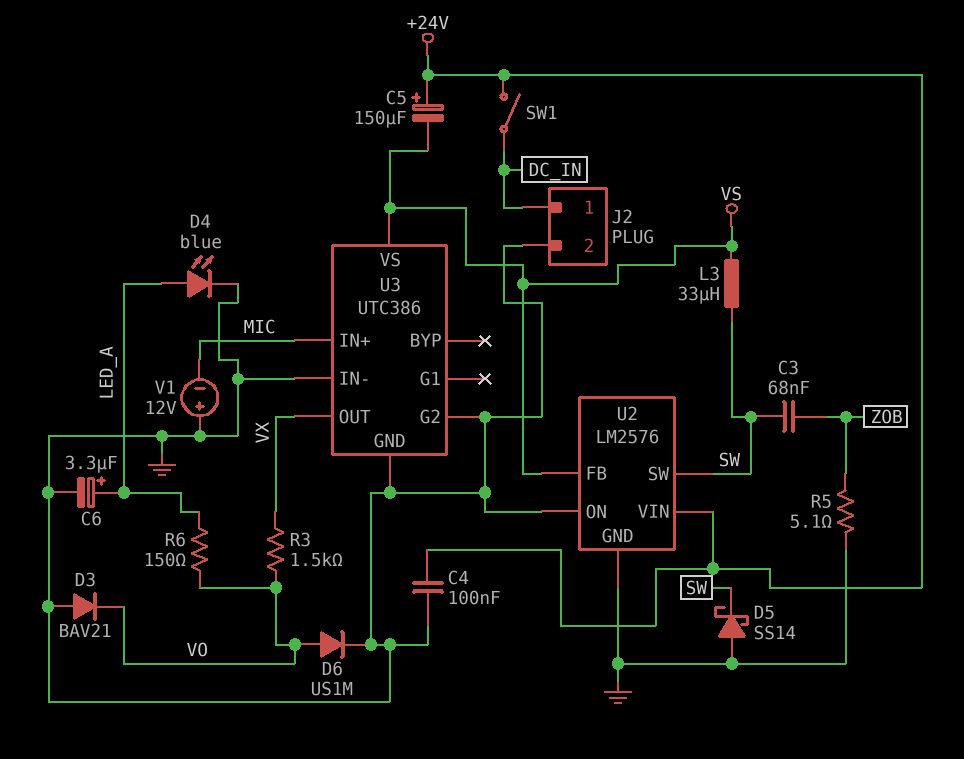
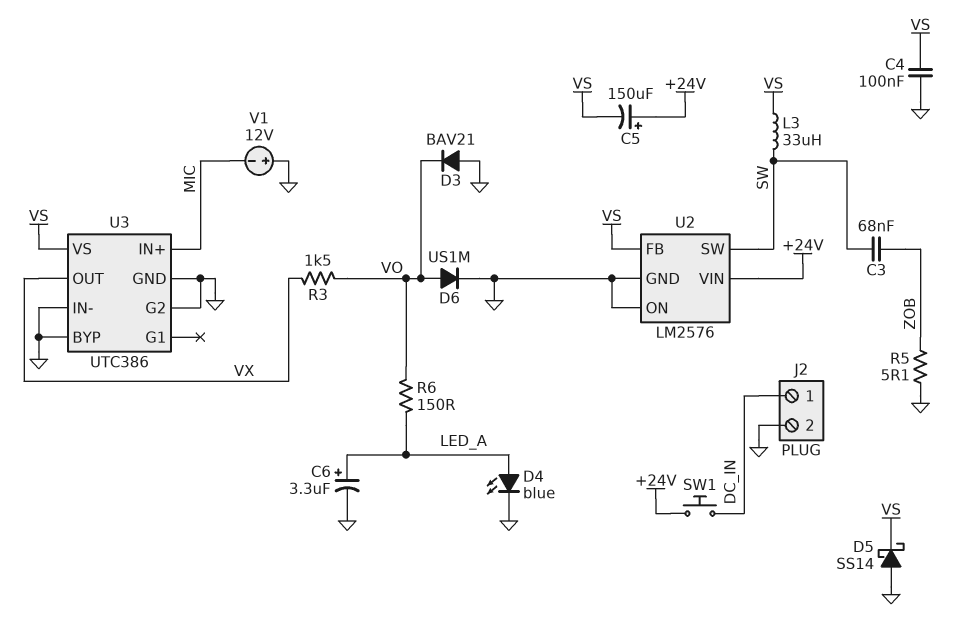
C4: 100nF (+24V, GND) -> 100nF (GND, VS)
D5: schottky SS14 (A GND, K SW) -> schottky SS14 (A GND, K VS)
SW1: switch (+24V, DC_IN) -> button (+24V, DC_IN)
U3 pin BYP: none -> GND

